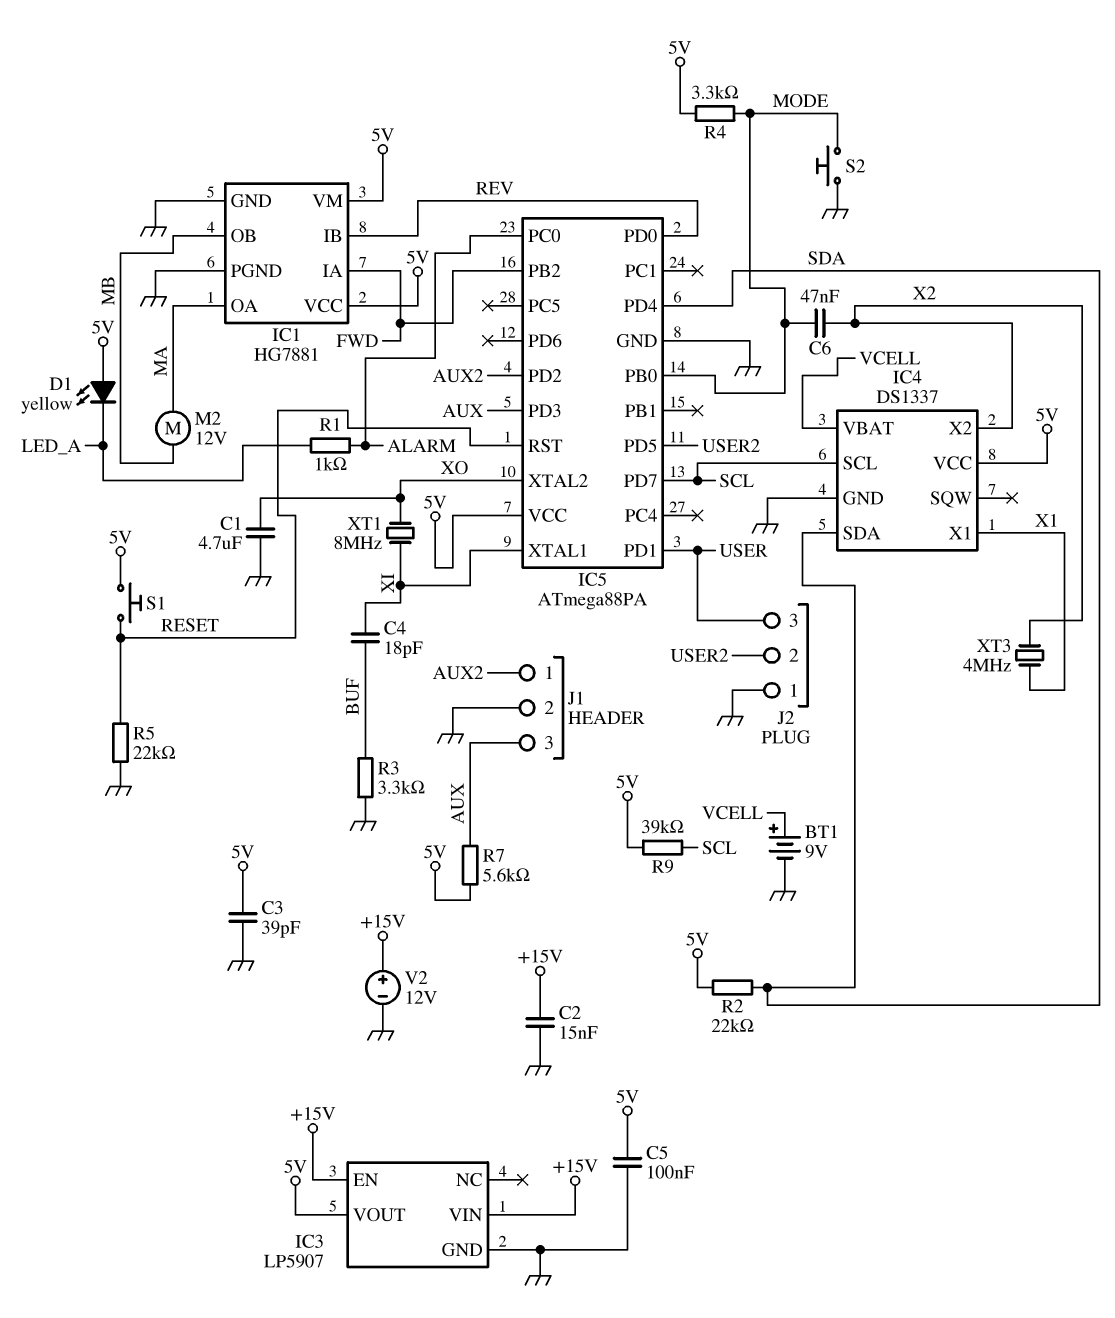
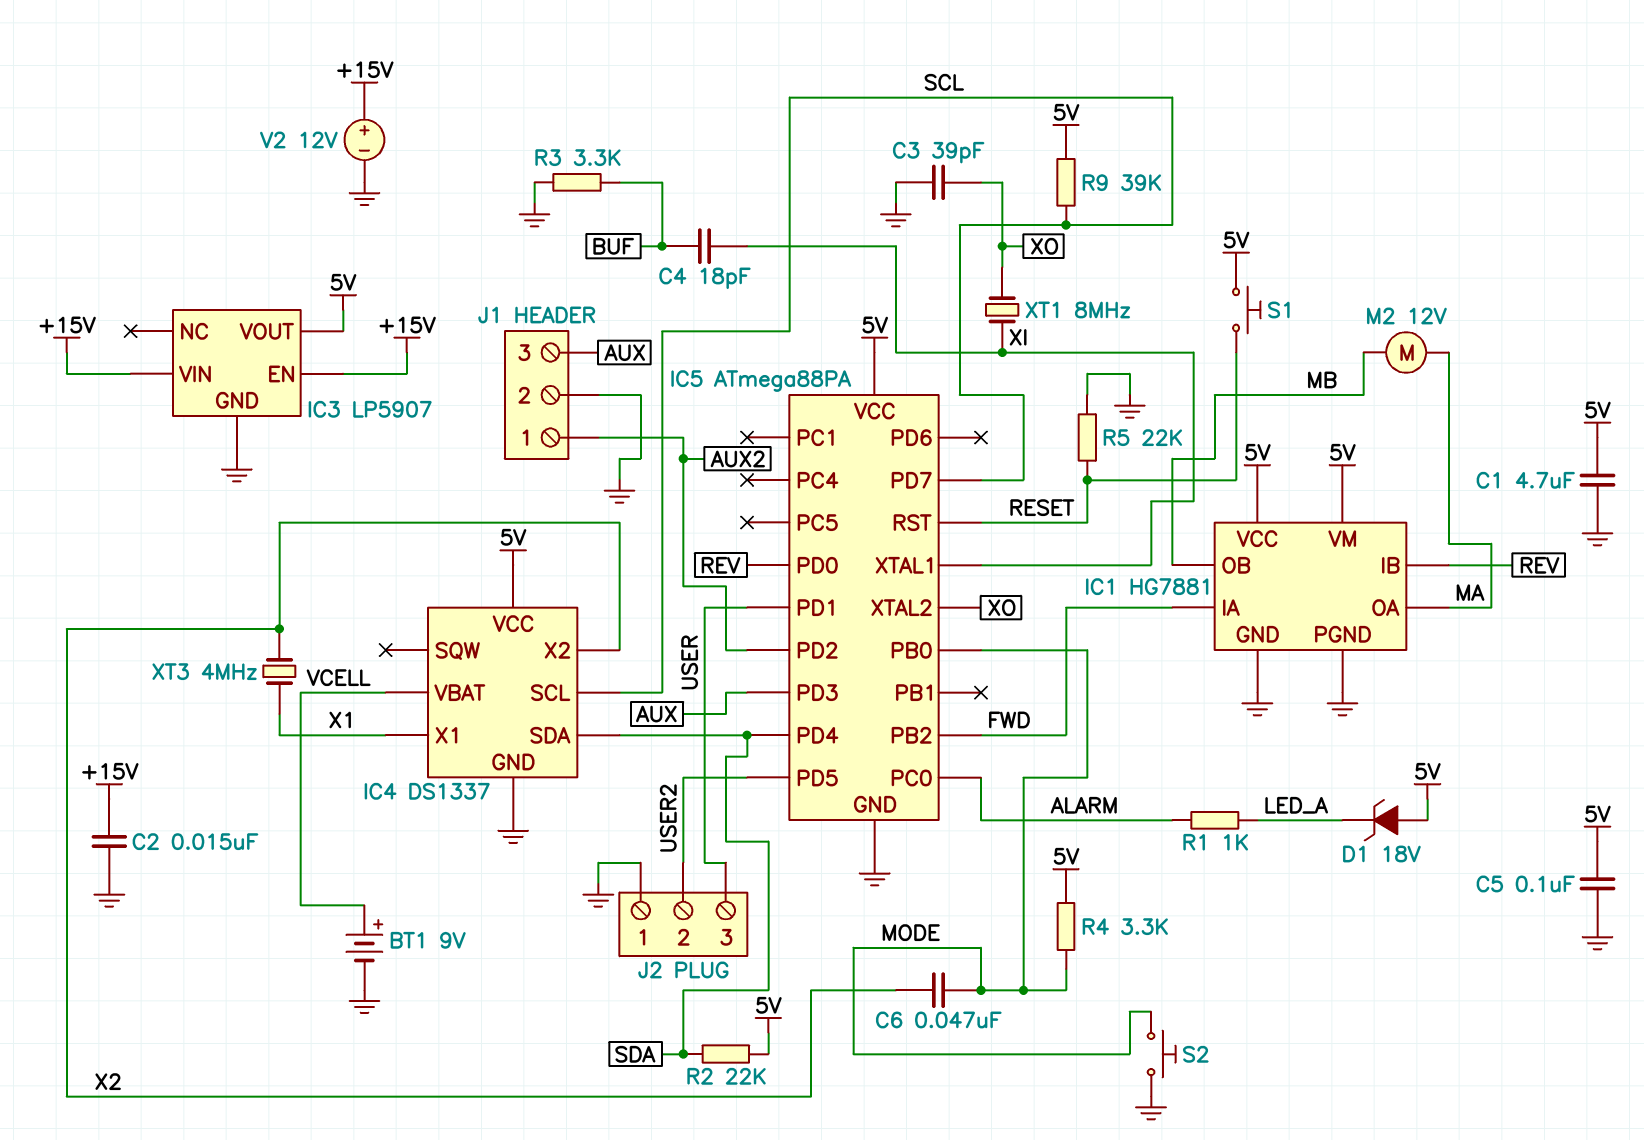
C1: 4.7uF (GND, XO) -> 4.7uF (5V, GND)
C3: 39pF (5V, GND) -> 39pF (GND, XO)
D1: LED yellow (A 5V, K LED_A) -> zener 18V (A 5V, K LED_A)
R7: 5.6k (5V, AUX) -> none

